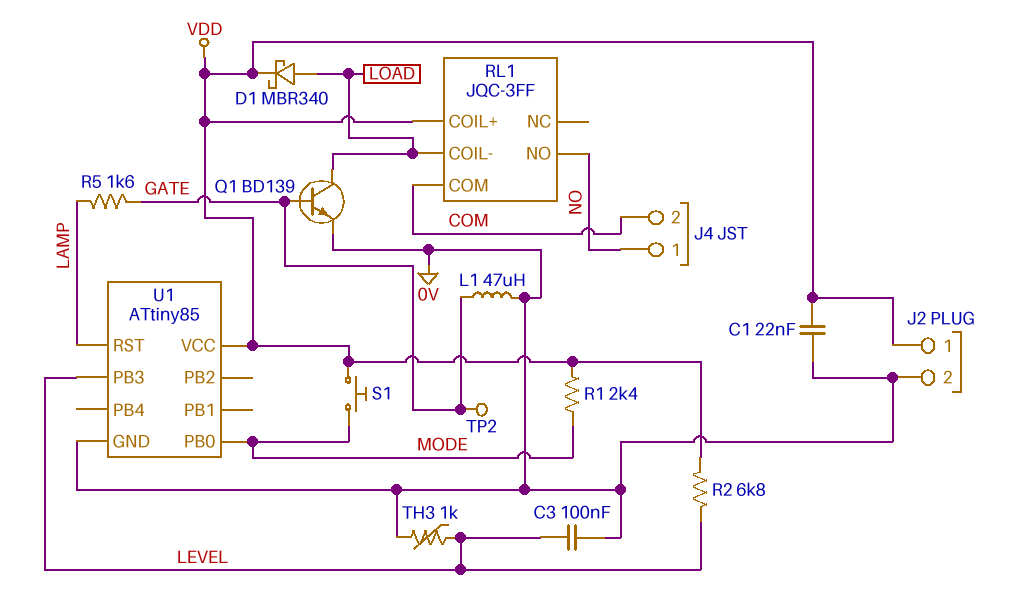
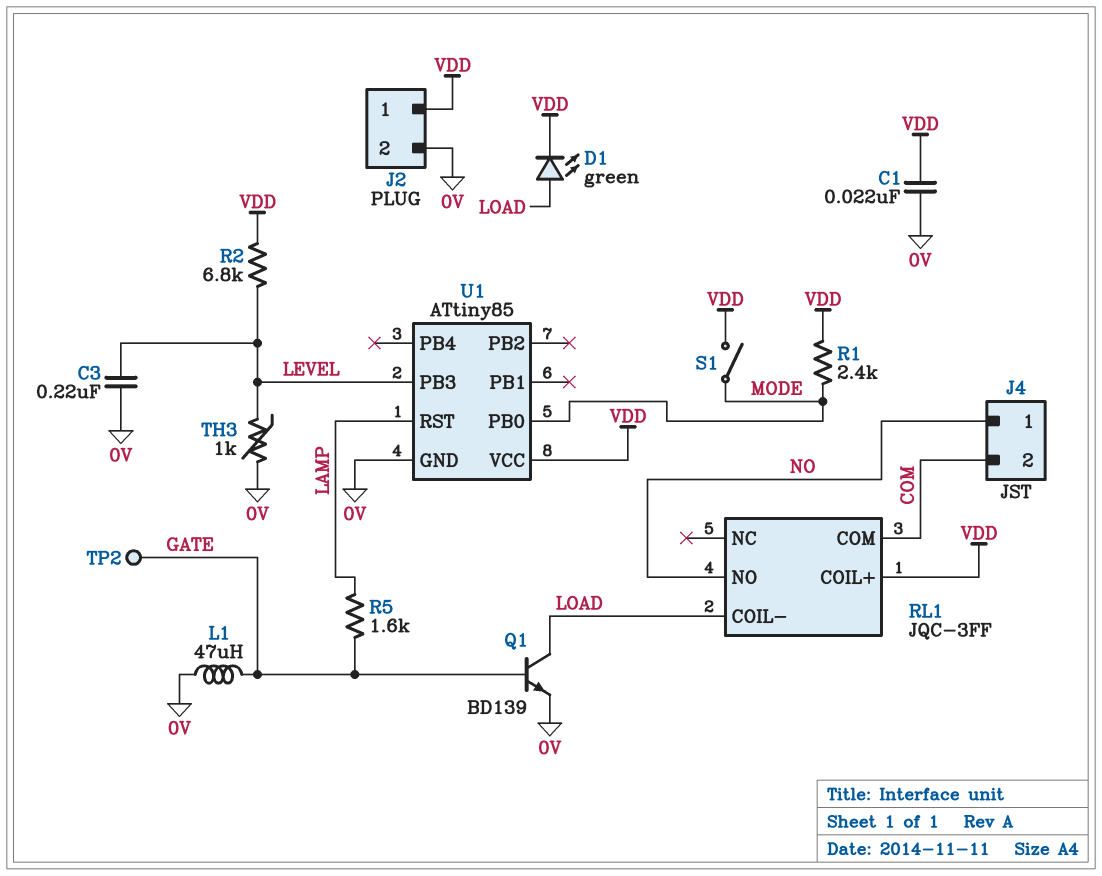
C3: 100nF (0V, LEVEL) -> 220nF (0V, LEVEL)
D1: schottky MBR340 (A LOAD, K VDD) -> LED green (A LOAD, K VDD)
S1: button (MODE, VDD) -> switch (MODE, VDD)

